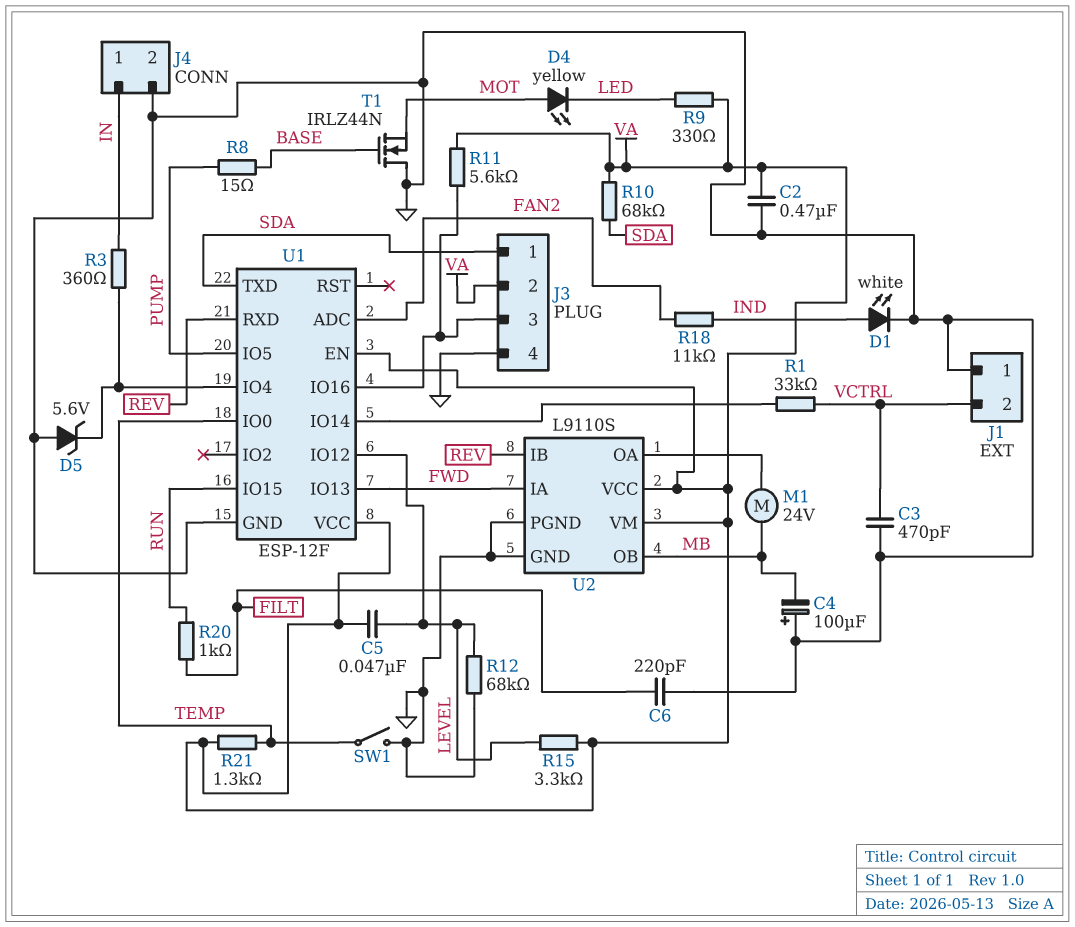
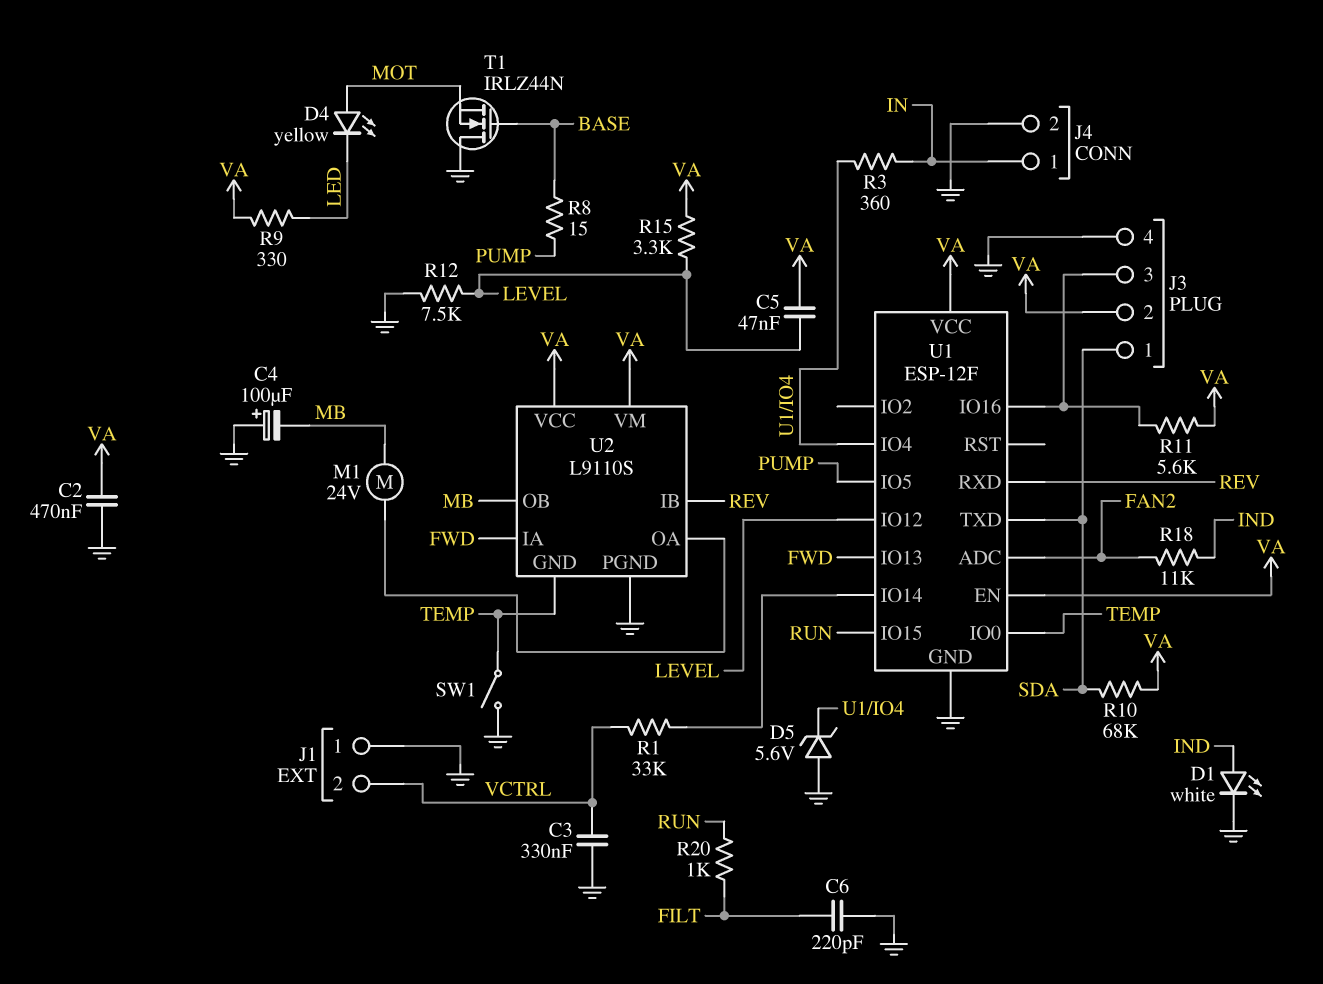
C3: 470pF (GND, VCTRL) -> 330nF (GND, VCTRL)
R12: 68k (GND, LEVEL) -> 7.5k (GND, LEVEL)
R21: 1.3k (TEMP, VA) -> none
U2 pin GND: GND -> TEMP

